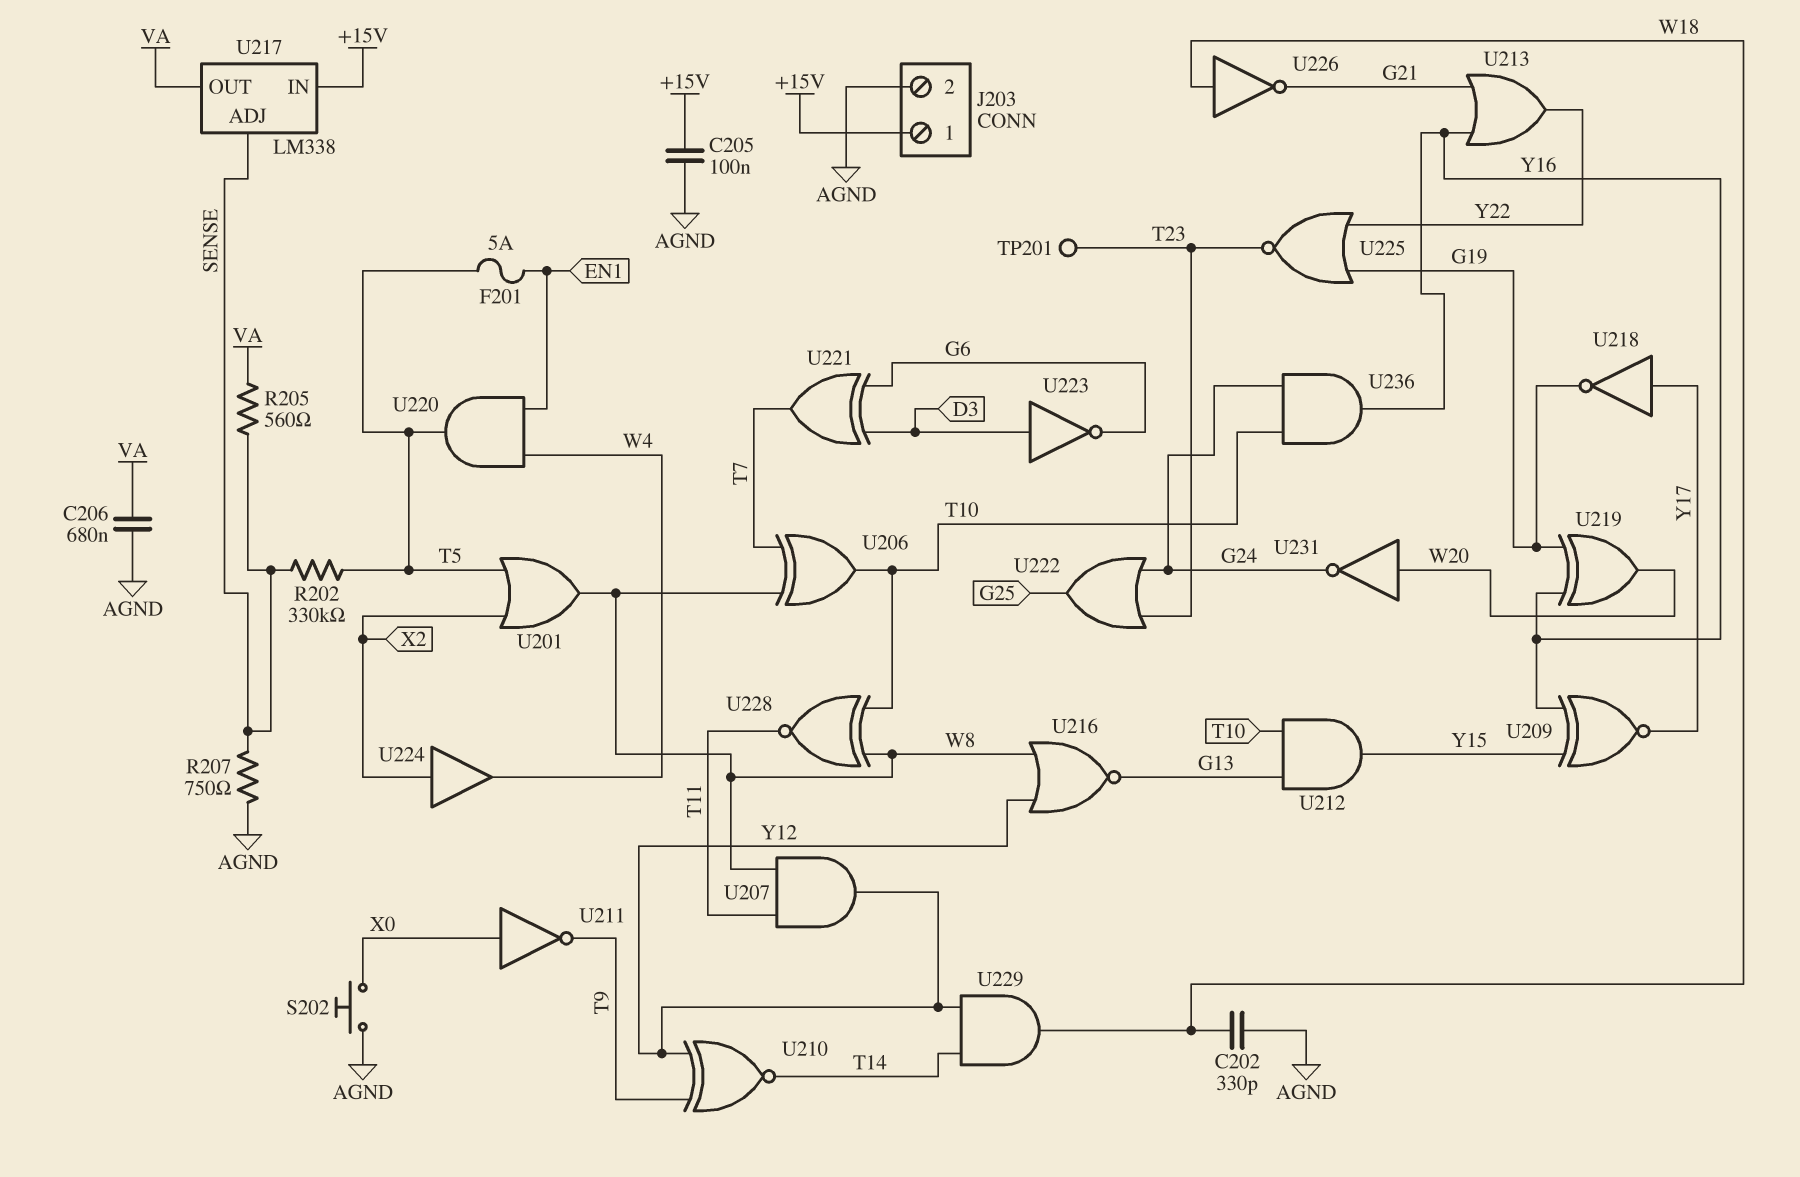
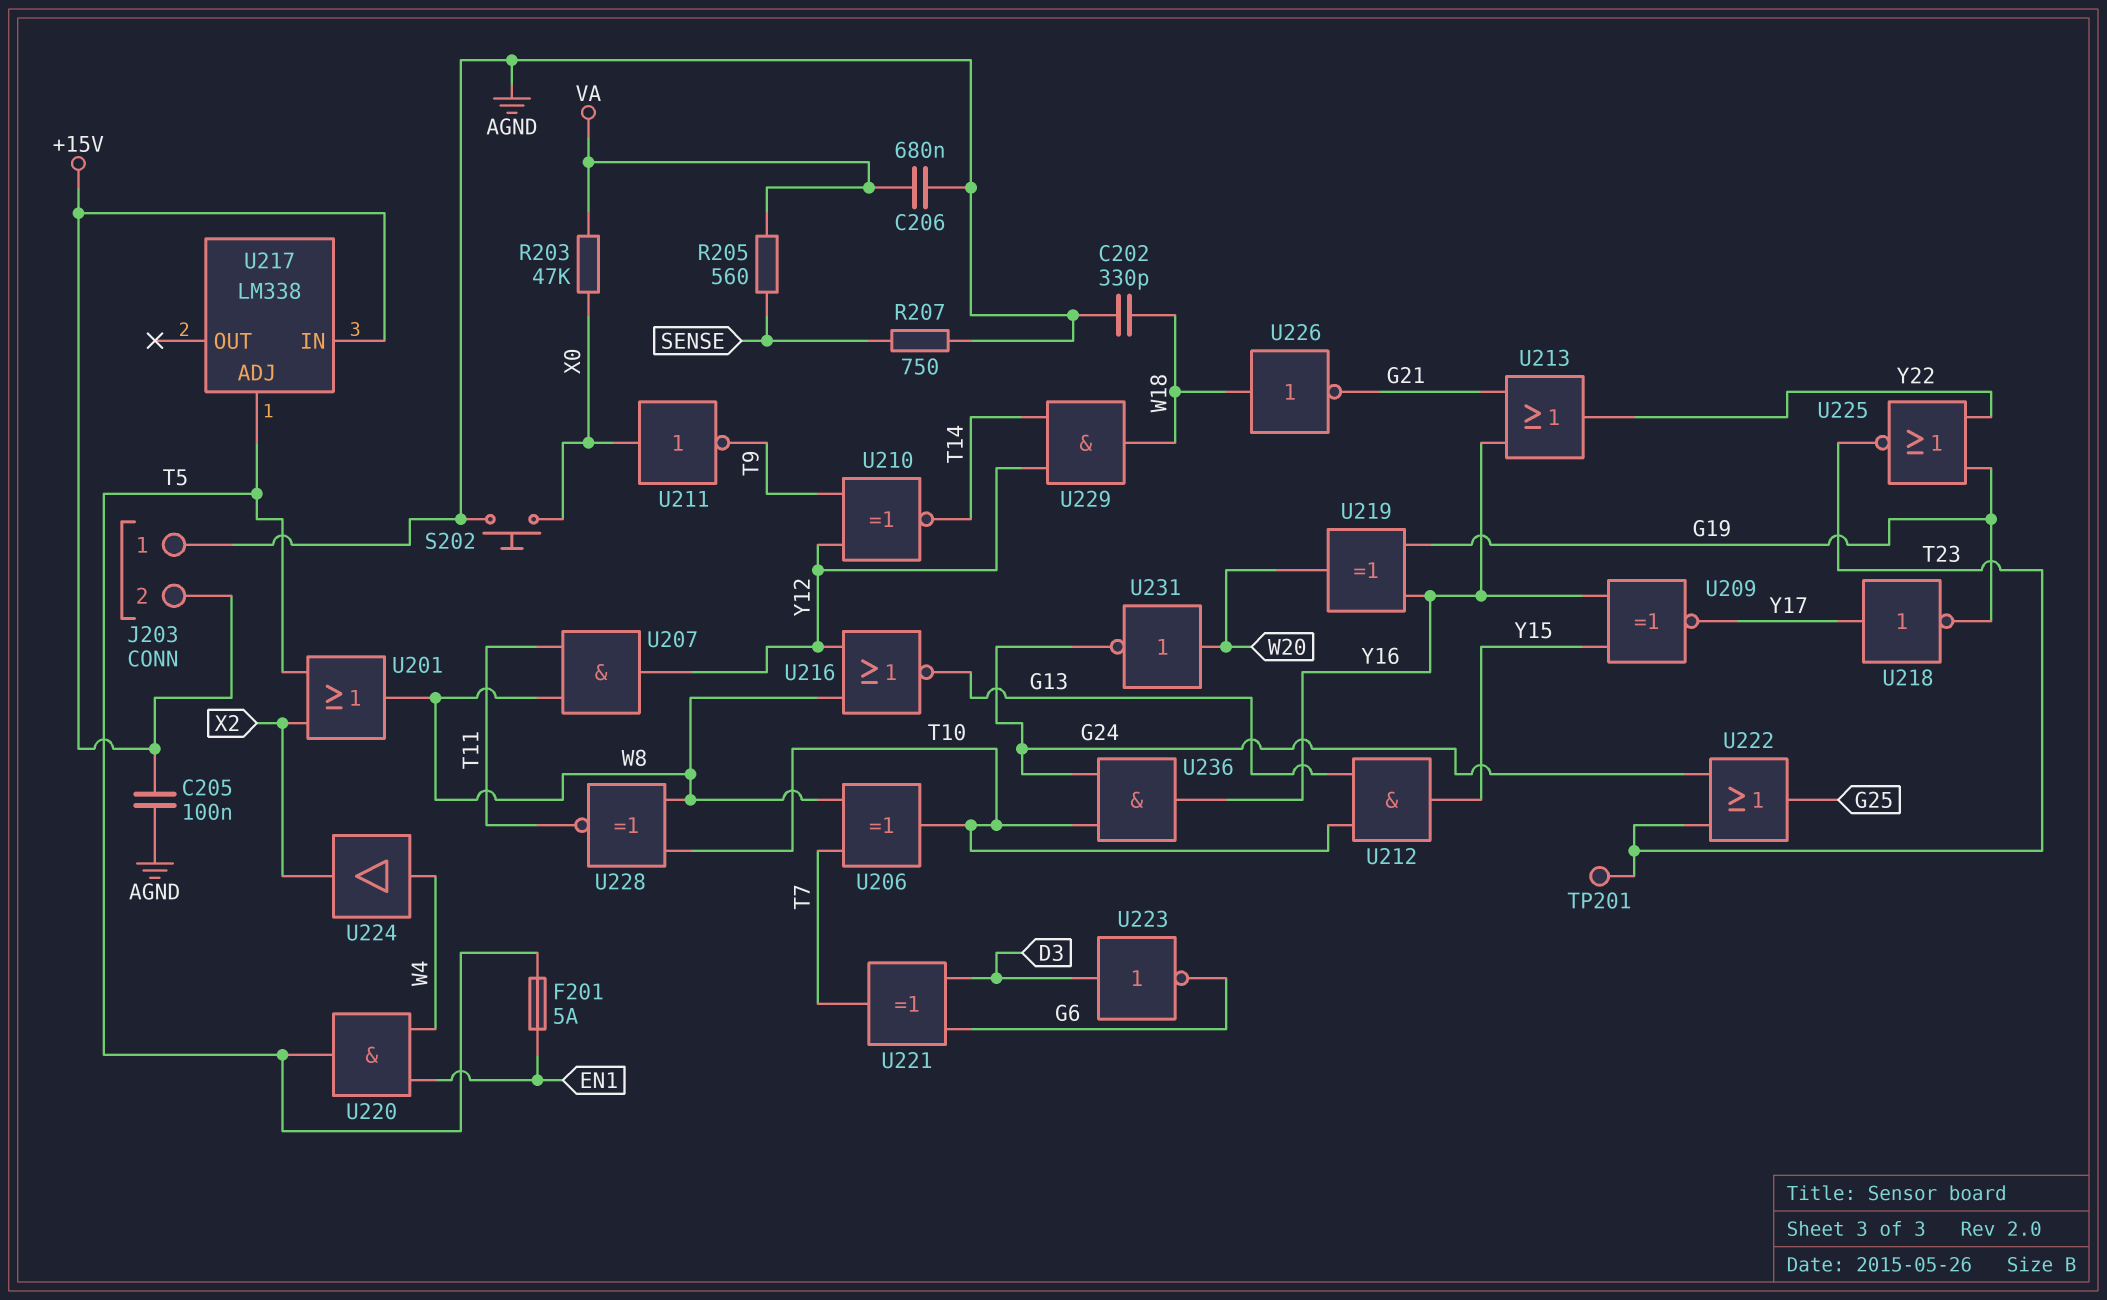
J203 pin 1: +15V -> AGND
J203 pin 2: AGND -> +15V
R202: 330k (SENSE, T5) -> none
R203: none -> 47k (VA, X0)
U217 pin ADJ: SENSE -> T5
U217 pin OUT: VA -> none
U224: buffer (in X2, out W4) -> buffer (in W4, out X2)

